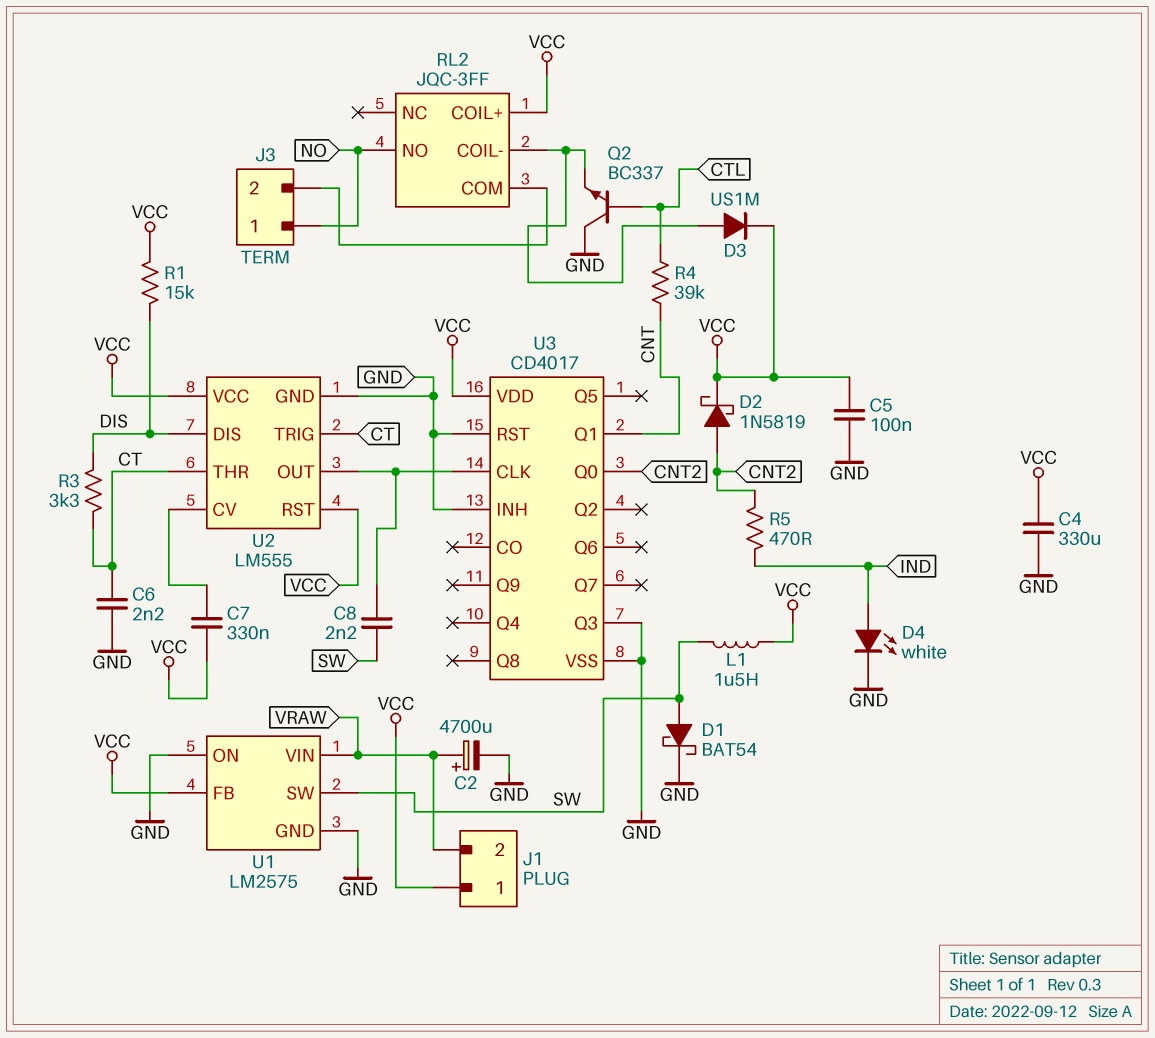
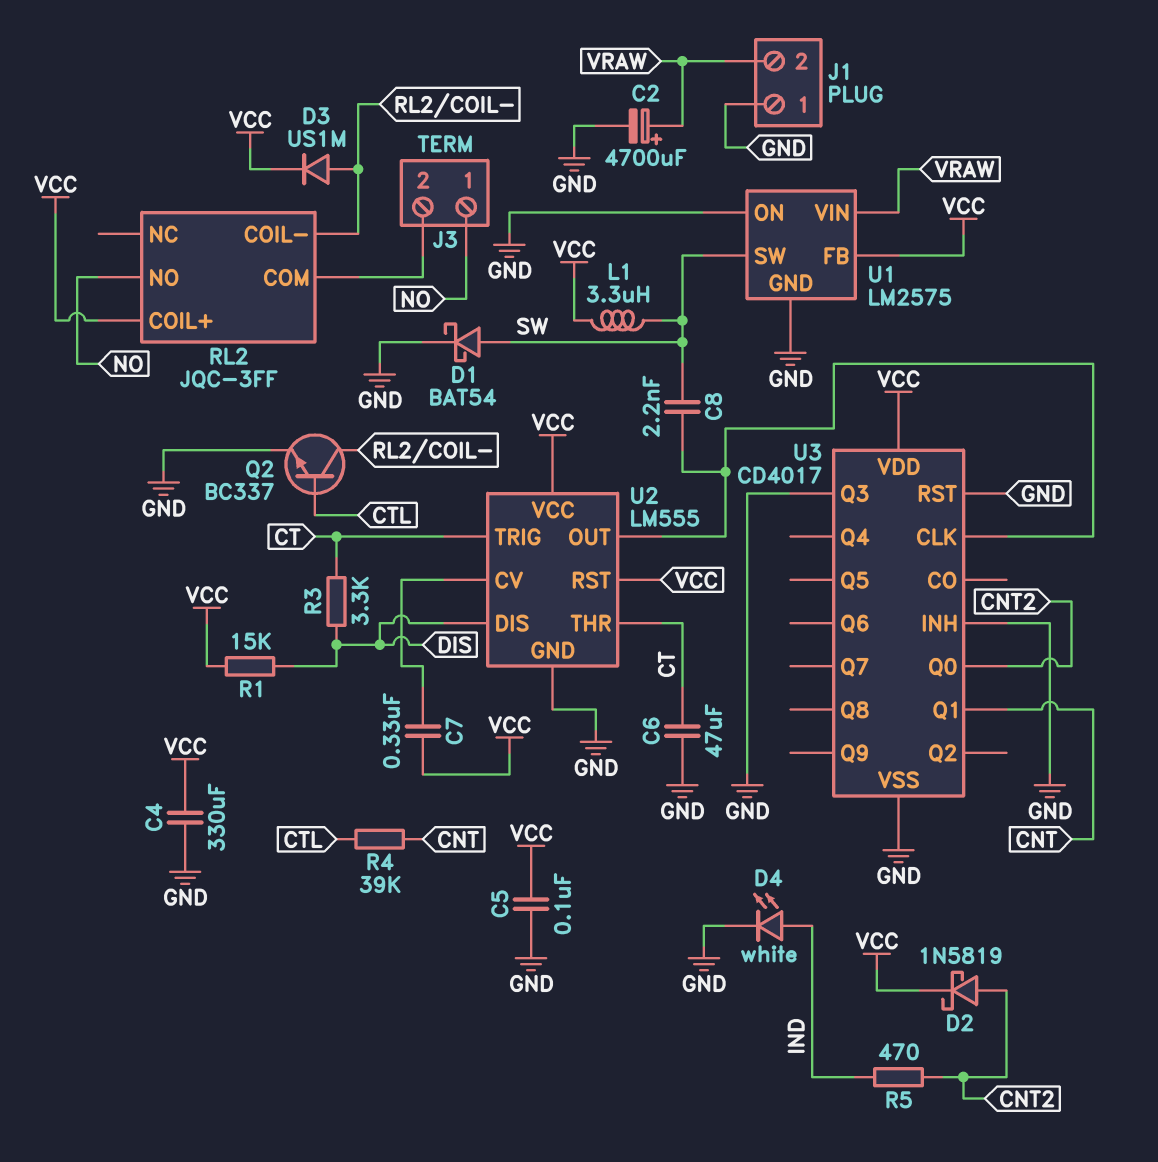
C6: 2.2nF (CT, GND) -> 47uF (CT, GND)
J1 pin 1: VCC -> GND
L1: 1.5uH (SW, VCC) -> 3.3uH (SW, VCC)
Q2: NPN BC337 (B CTL, C GND, E RL2/COIL-) -> NPN BC337 (B CTL, C RL2/COIL-, E GND)

